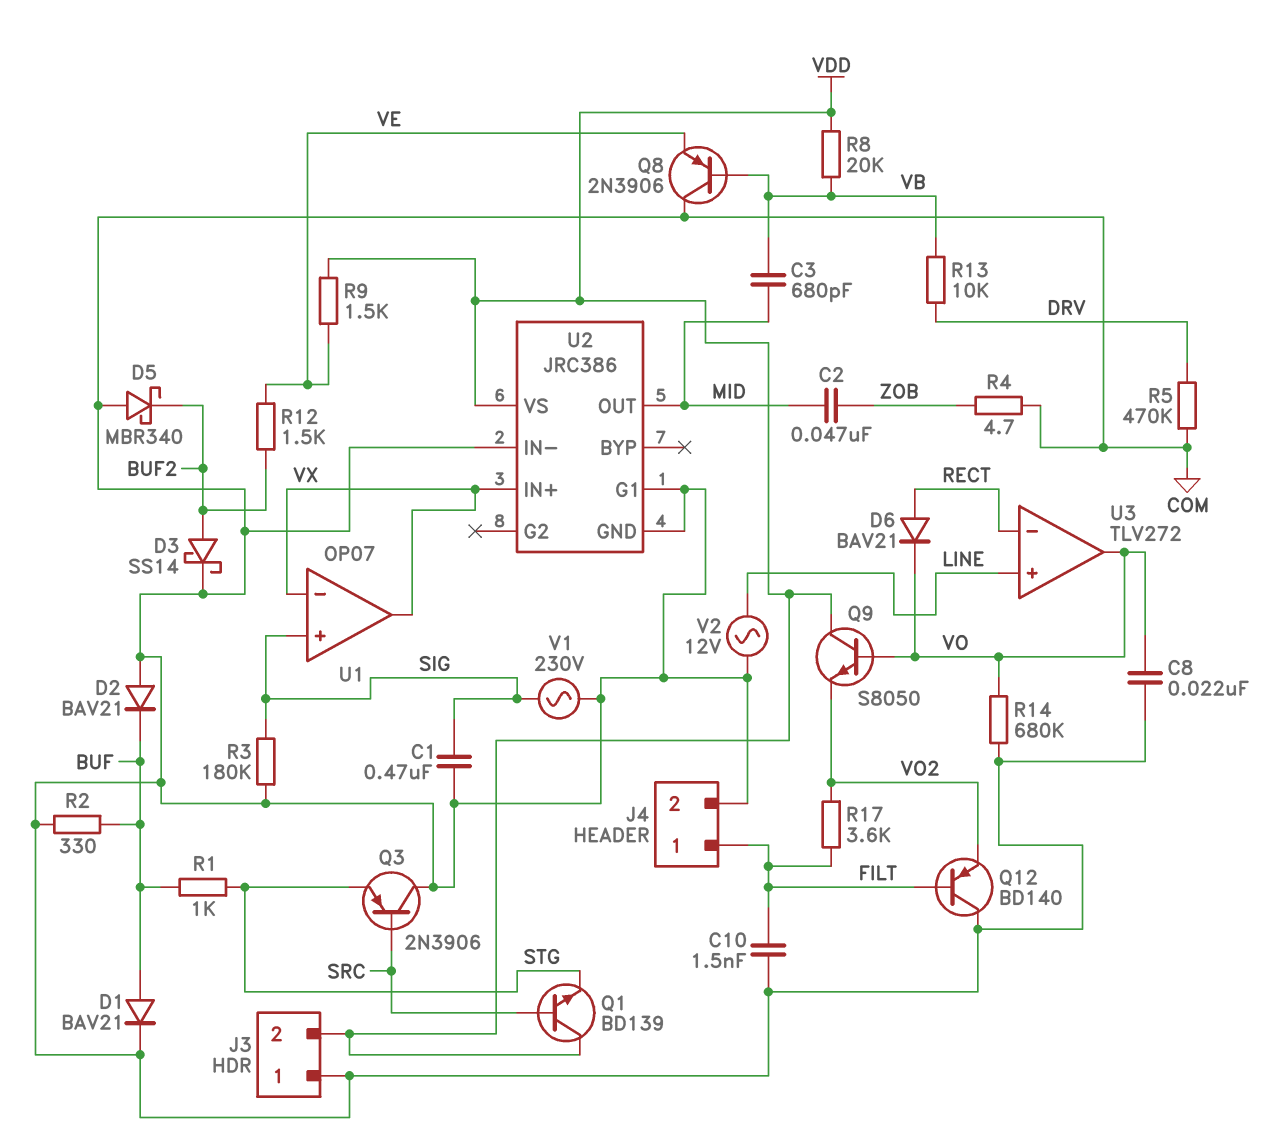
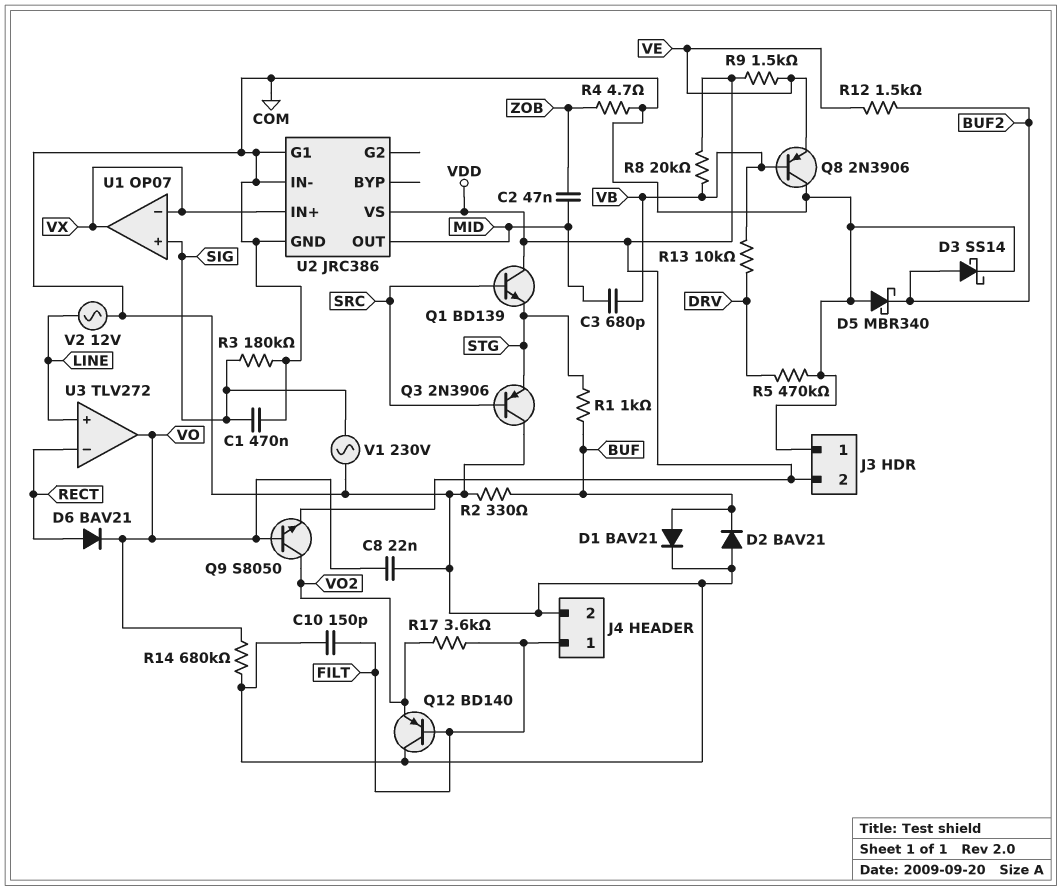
C10: 1.5nF (COM, FILT) -> 150pF (COM, FILT)
Q9: NPN S8050 (B VO, C VDD, E VO2) -> NPN S8050 (B VO, C VO2, E VDD)

